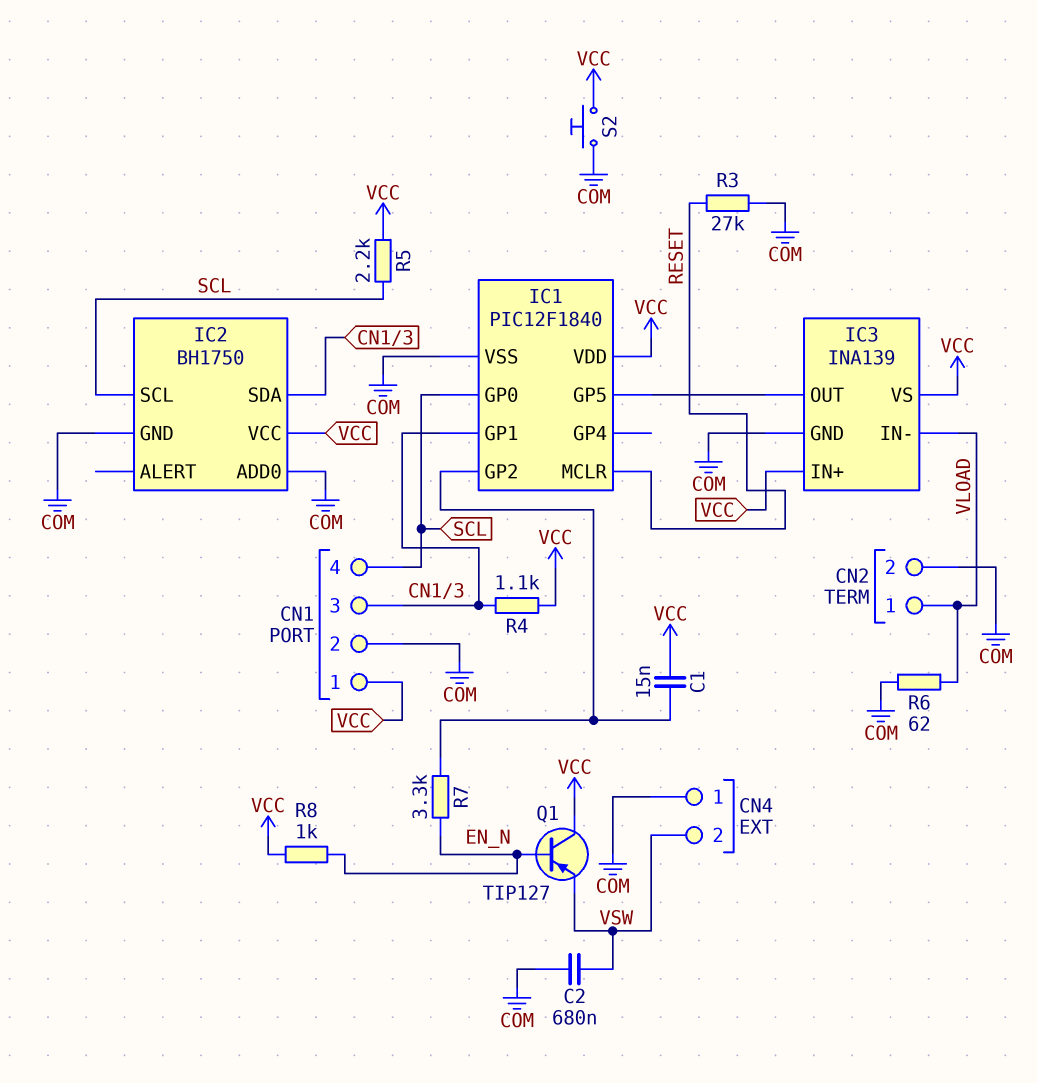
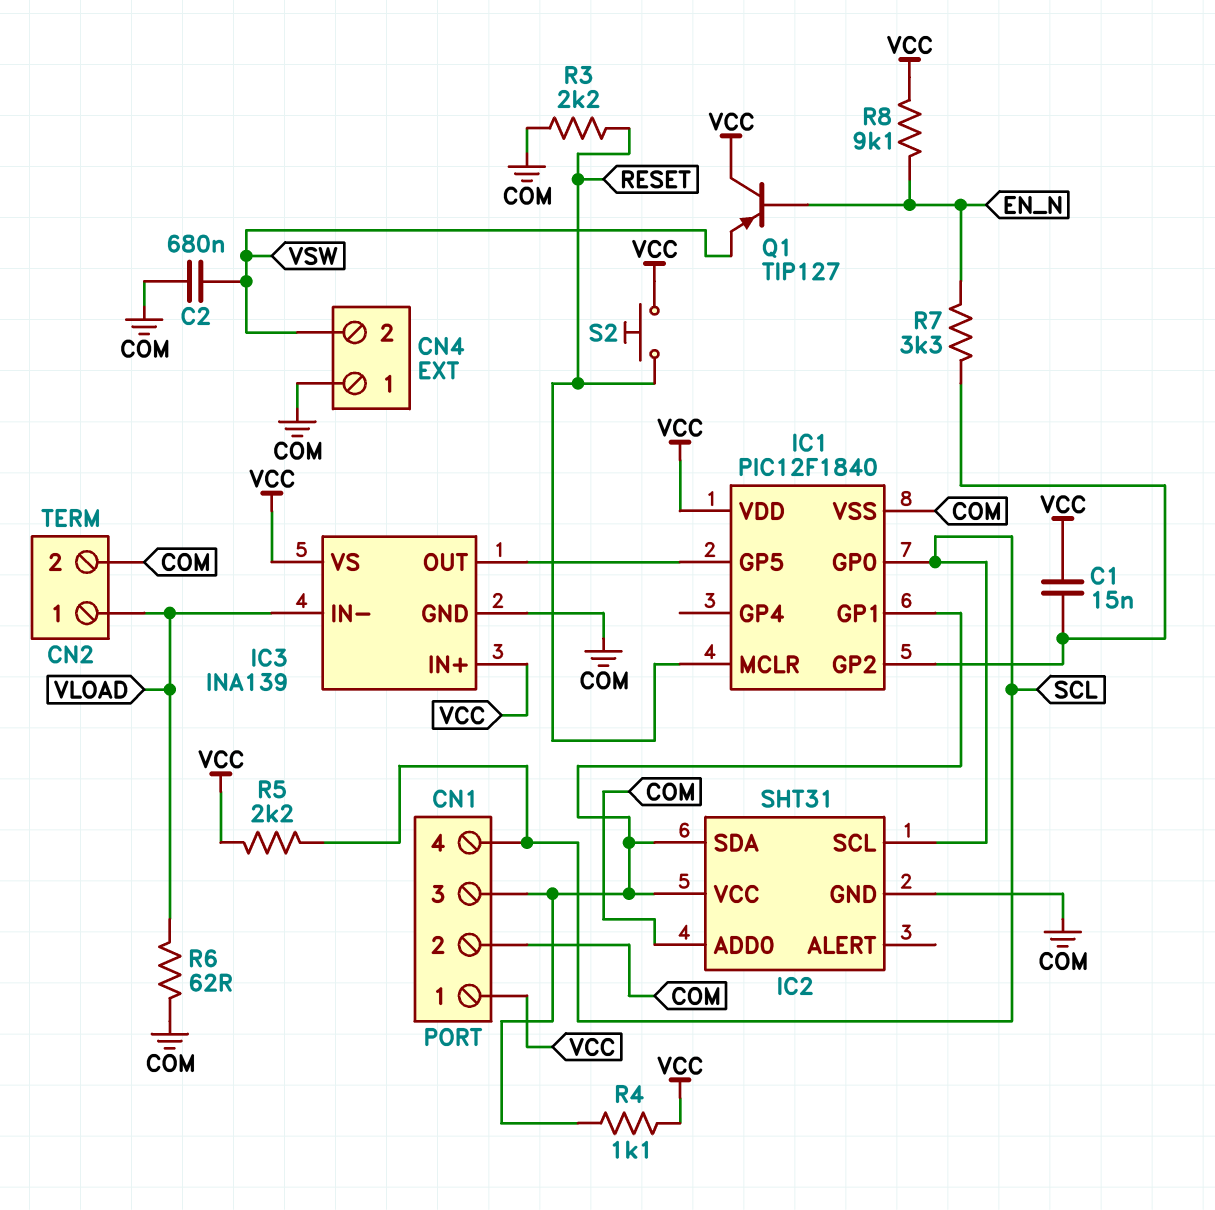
IC2: BH1750 -> SHT31
IC2 pin VCC: VCC -> CN1/3
R3: 27k (COM, RESET) -> 2.2k (COM, RESET)
R8: 1k (EN_N, VCC) -> 9.1k (EN_N, VCC)
S2: button (COM, VCC) -> button (RESET, VCC)

